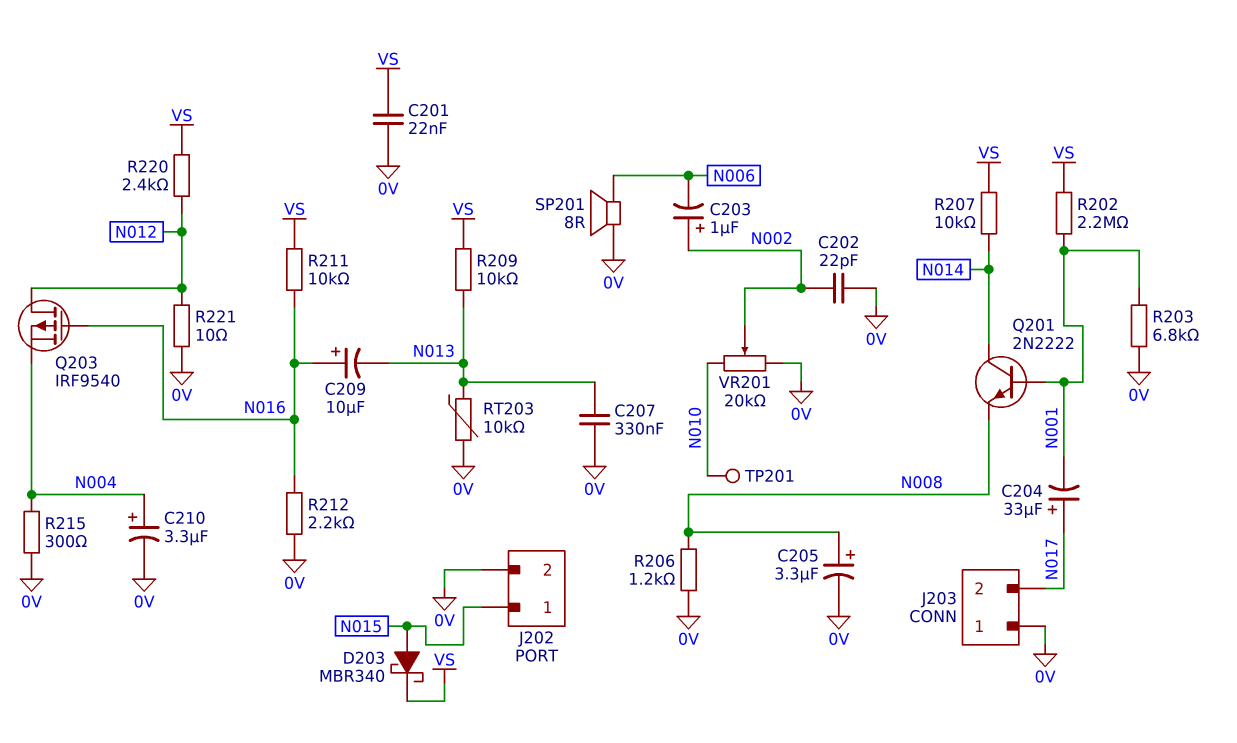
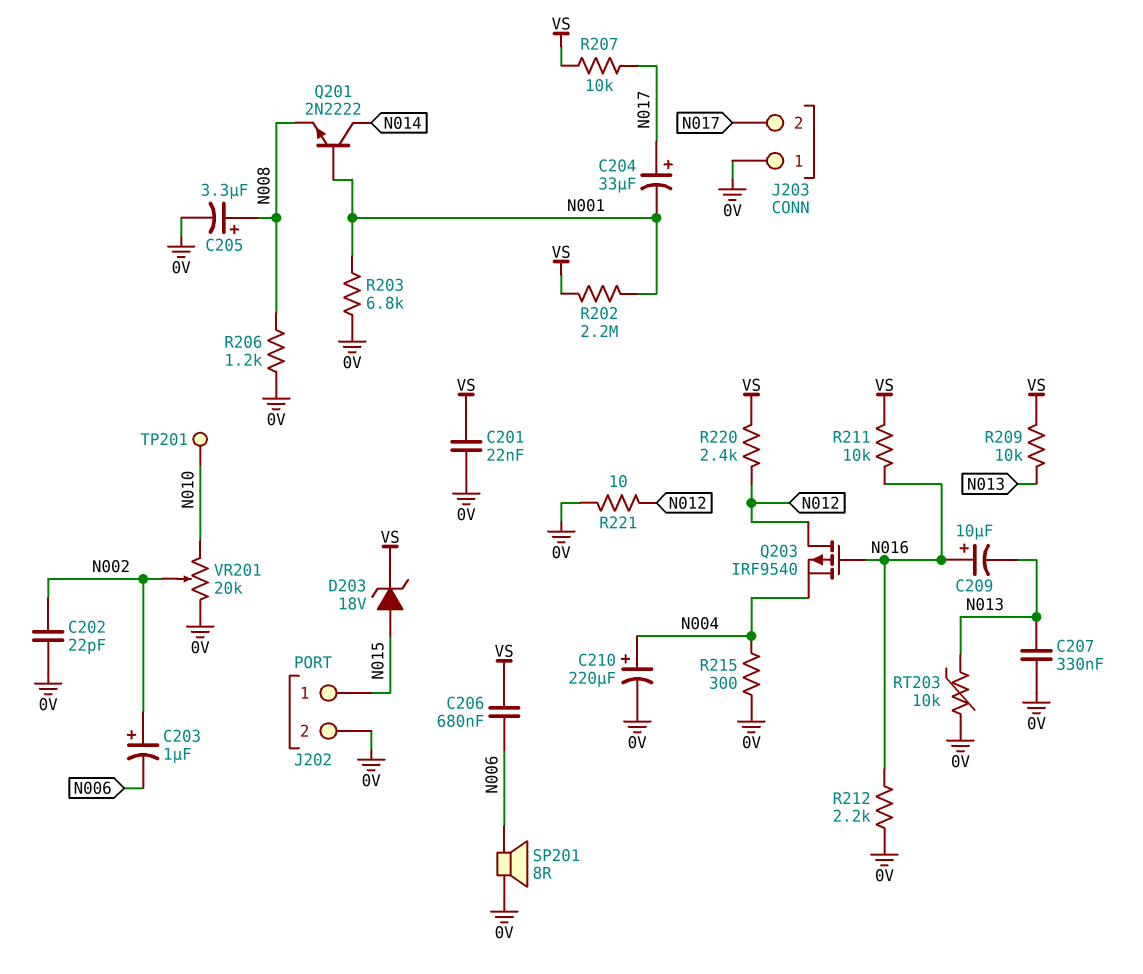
C206: none -> 680nF (N006, VS)
C210: 3.3uF (plus N004, minus 0V) -> 220uF (plus N004, minus 0V)
D203: schottky MBR340 (A N015, K VS) -> zener 18V (A N015, K VS)
R207: 10k (N014, VS) -> 10k (N017, VS)

